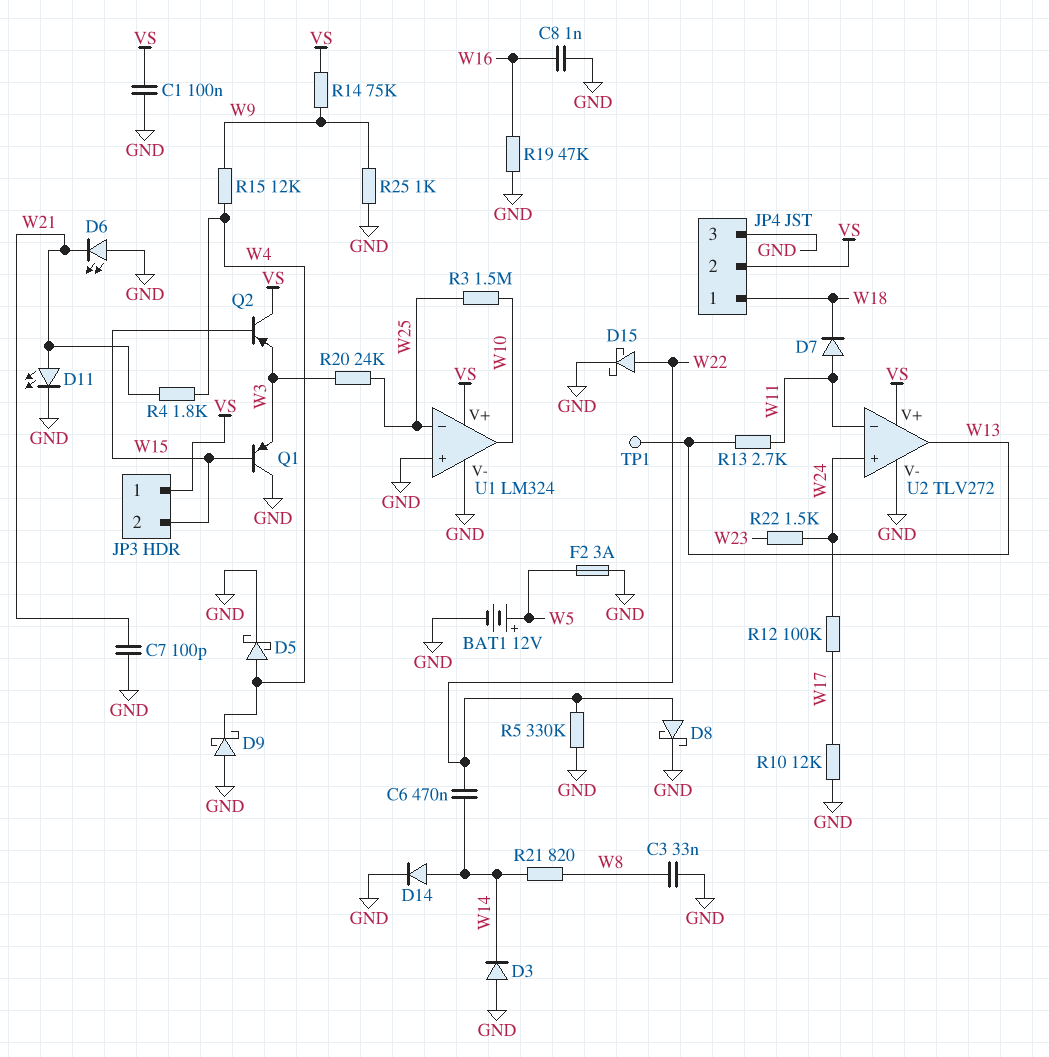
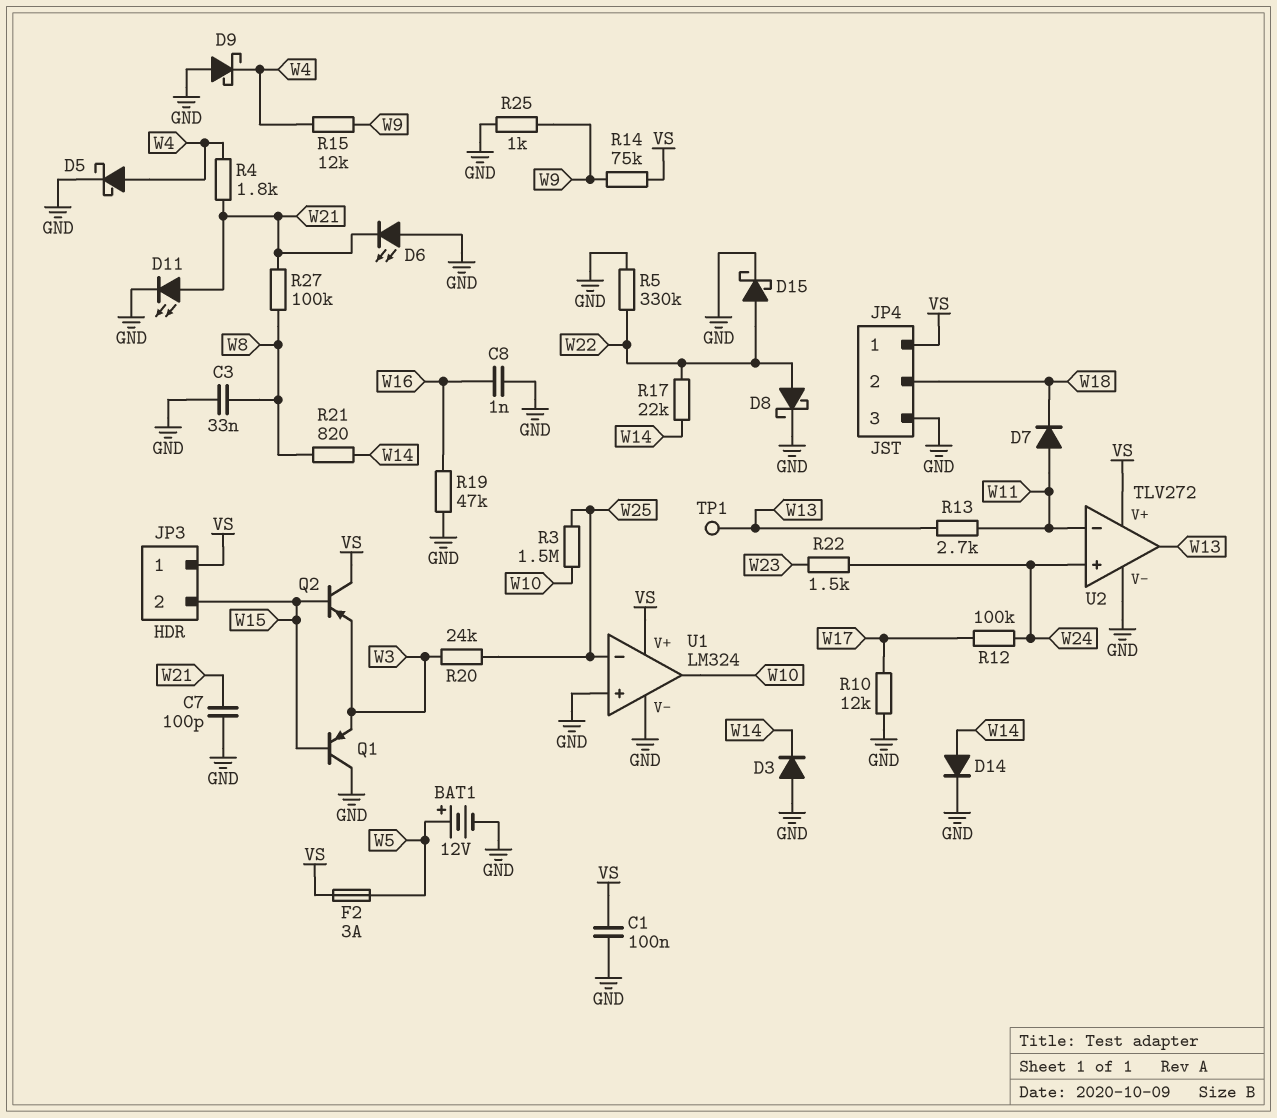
C6: 470nF (W14, W22) -> none
F2: 3A (GND, W5) -> 3A (VS, W5)
JP4 pin 1: W18 -> VS
JP4 pin 2: VS -> W18
R17: none -> 22k (W14, W22)
R27: none -> 100k (W8, W21)

